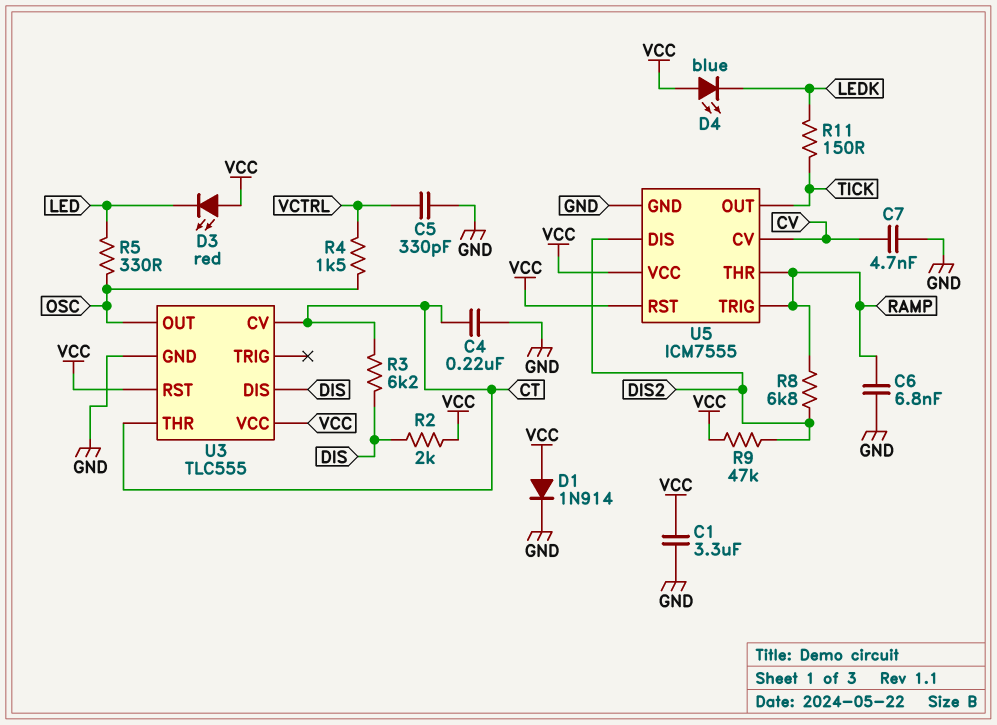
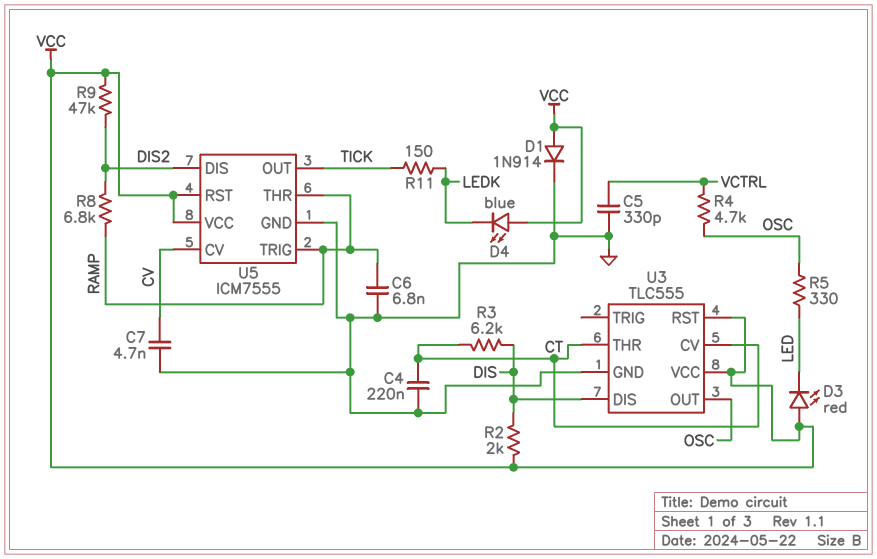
C1: 3.3uF (GND, VCC) -> none
R4: 1.5k (OSC, VCTRL) -> 4.7k (OSC, VCTRL)

